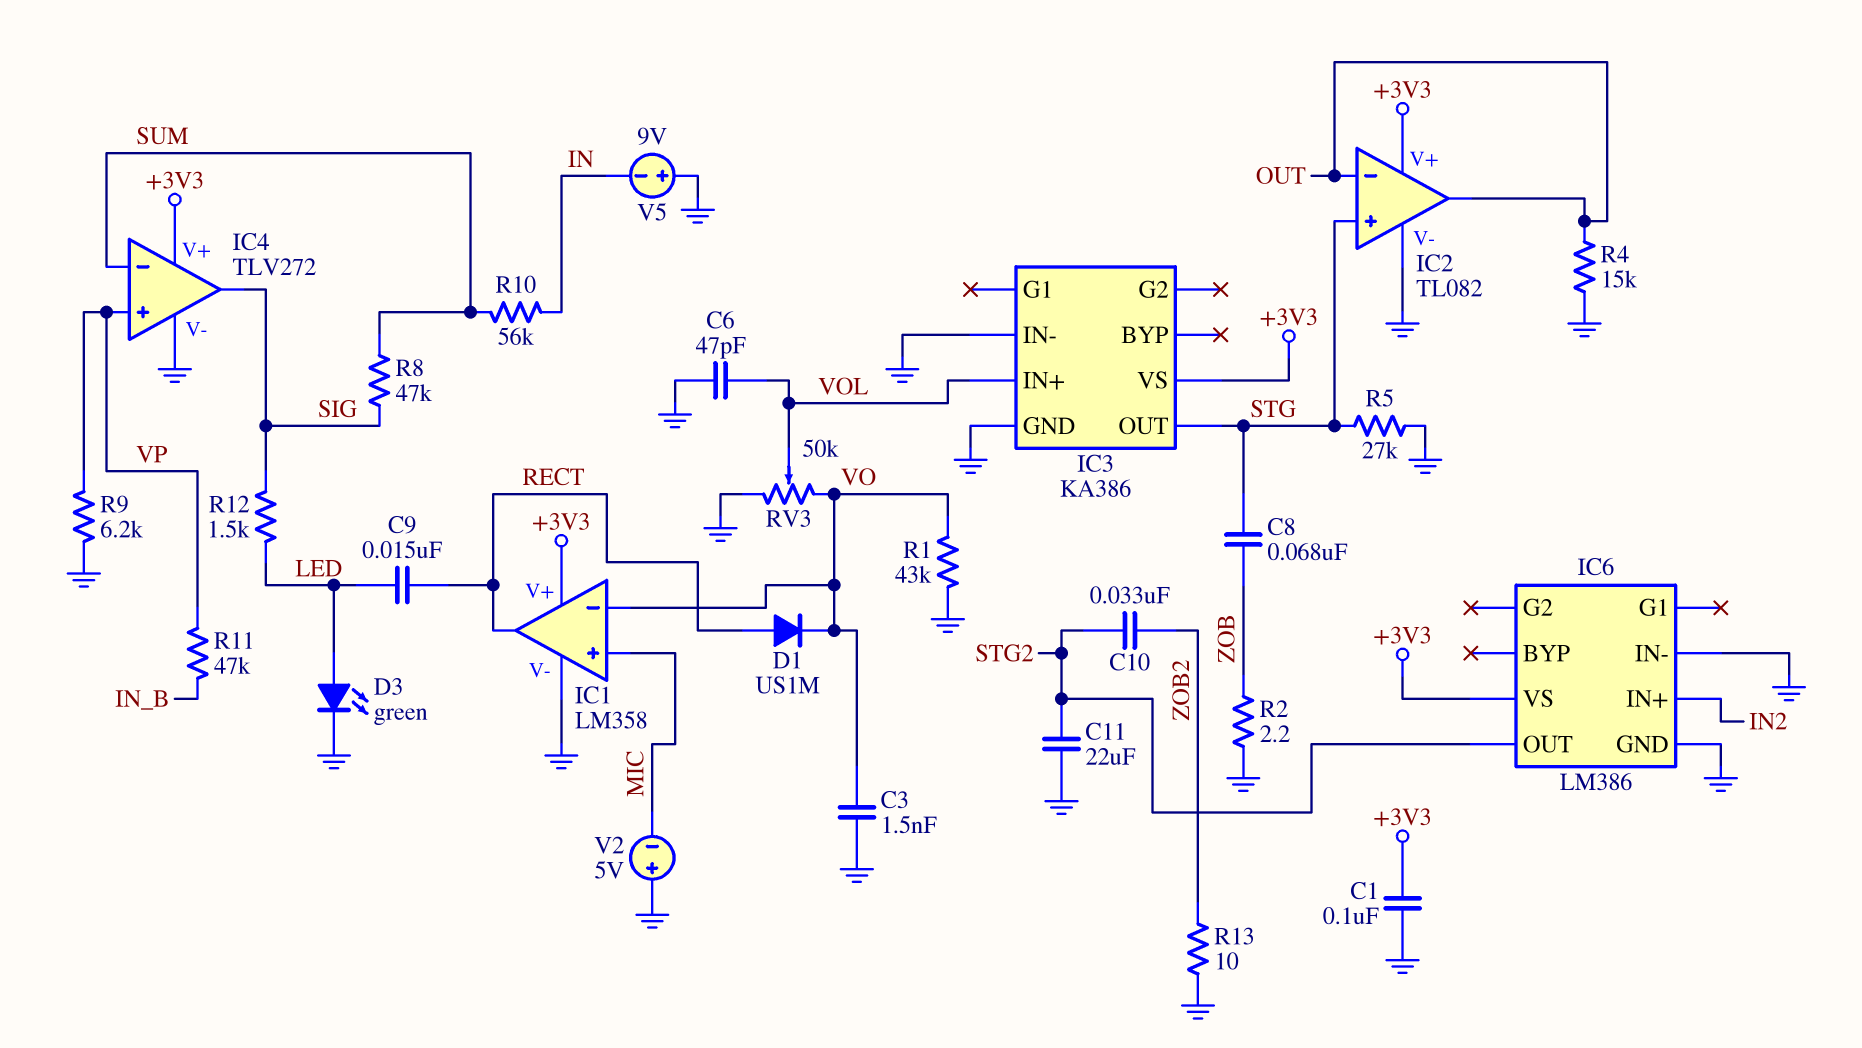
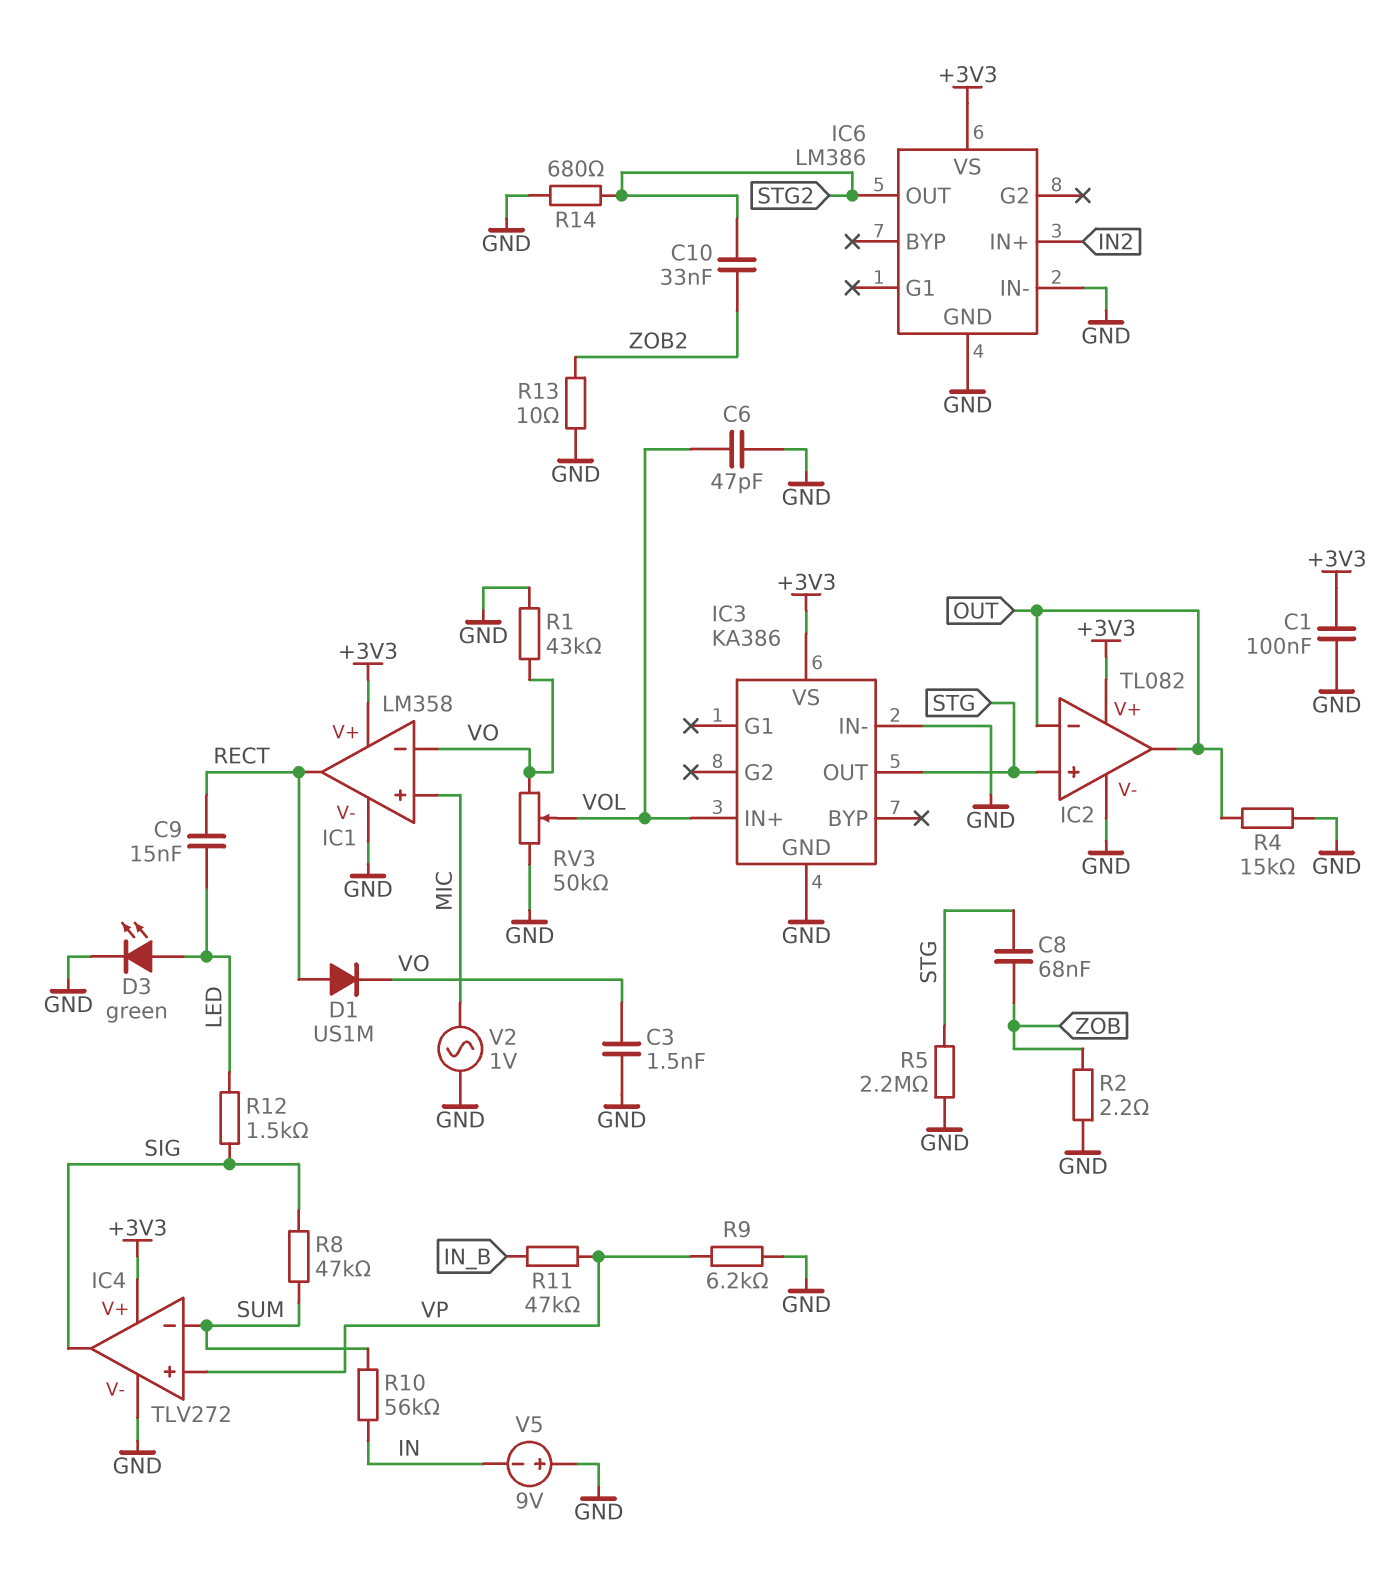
C11: 22uF (GND, STG2) -> none
R5: 27k (GND, STG) -> 2.2M (GND, STG)
R14: none -> 680 (GND, STG2)
V2: 5V (plus GND, minus MIC) -> AC 1V (GND, MIC)

